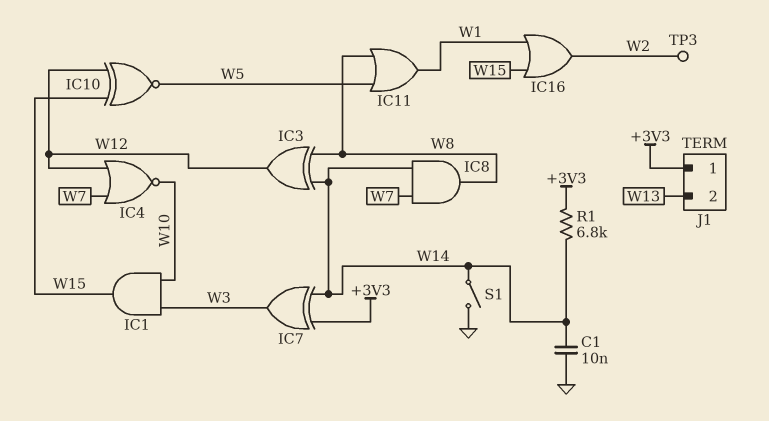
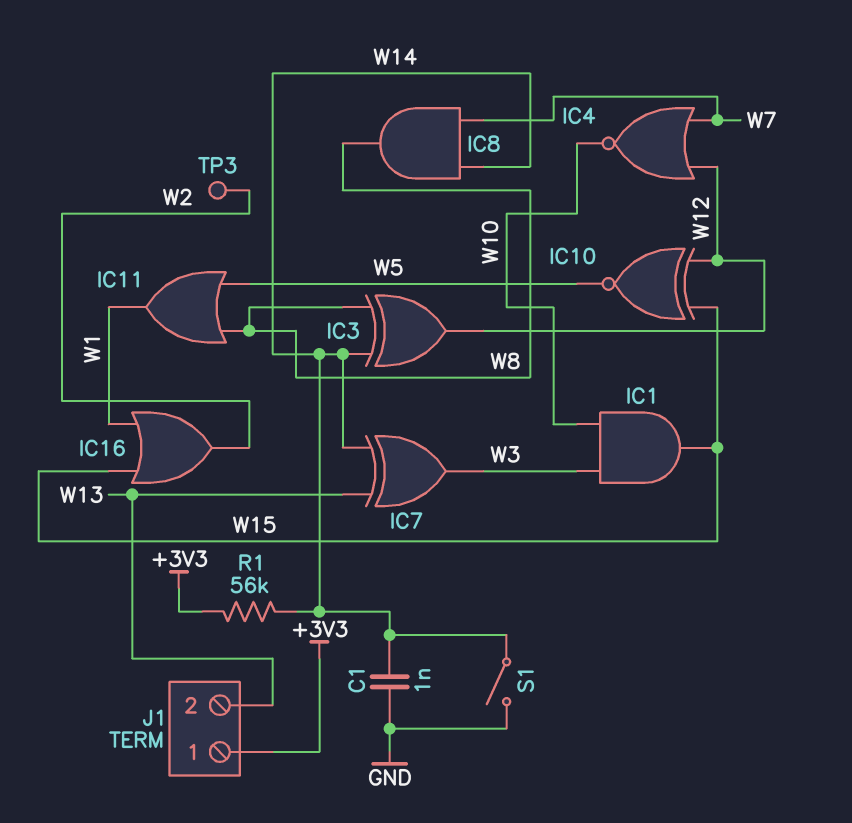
C1: 10nF (GND, W14) -> 1nF (GND, W14)
IC7: XOR (in +3V3, in W14, out W3) -> XOR (in W13, in W14, out W3)
R1: 6.8k (+3V3, W14) -> 56k (+3V3, W14)

